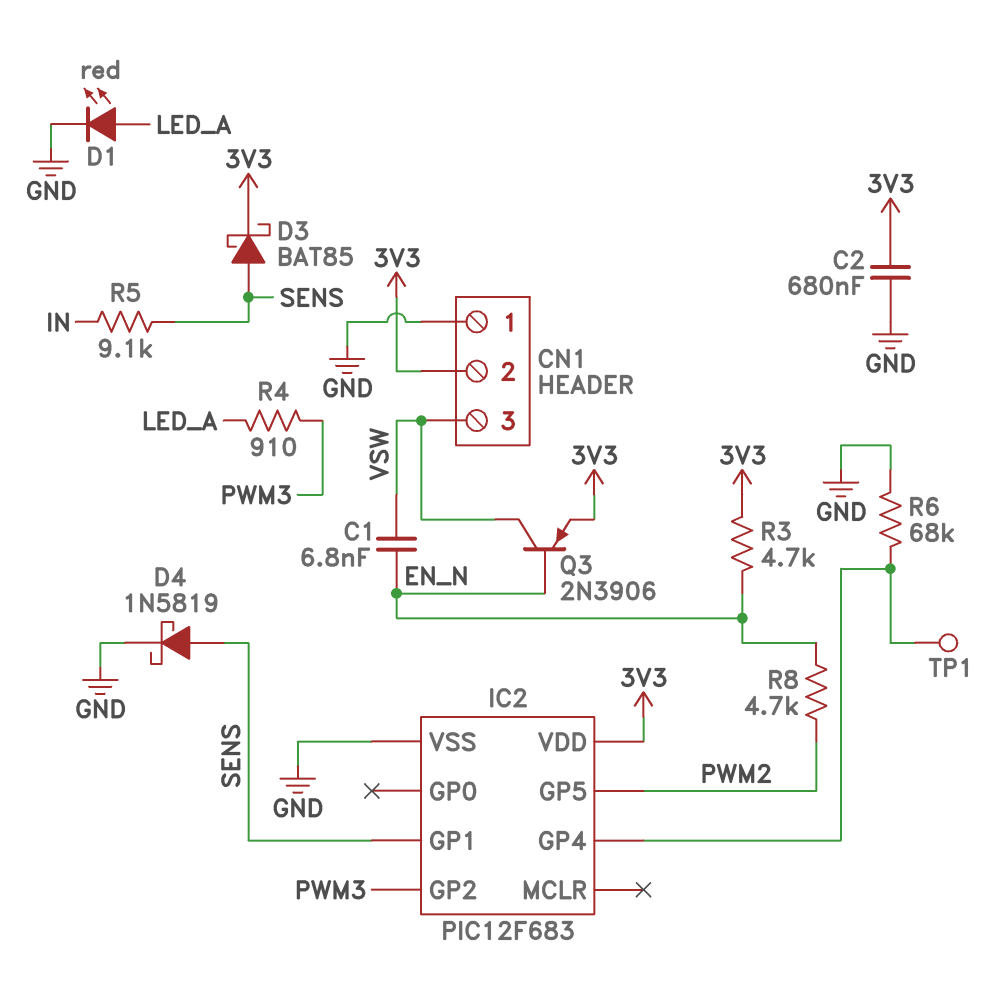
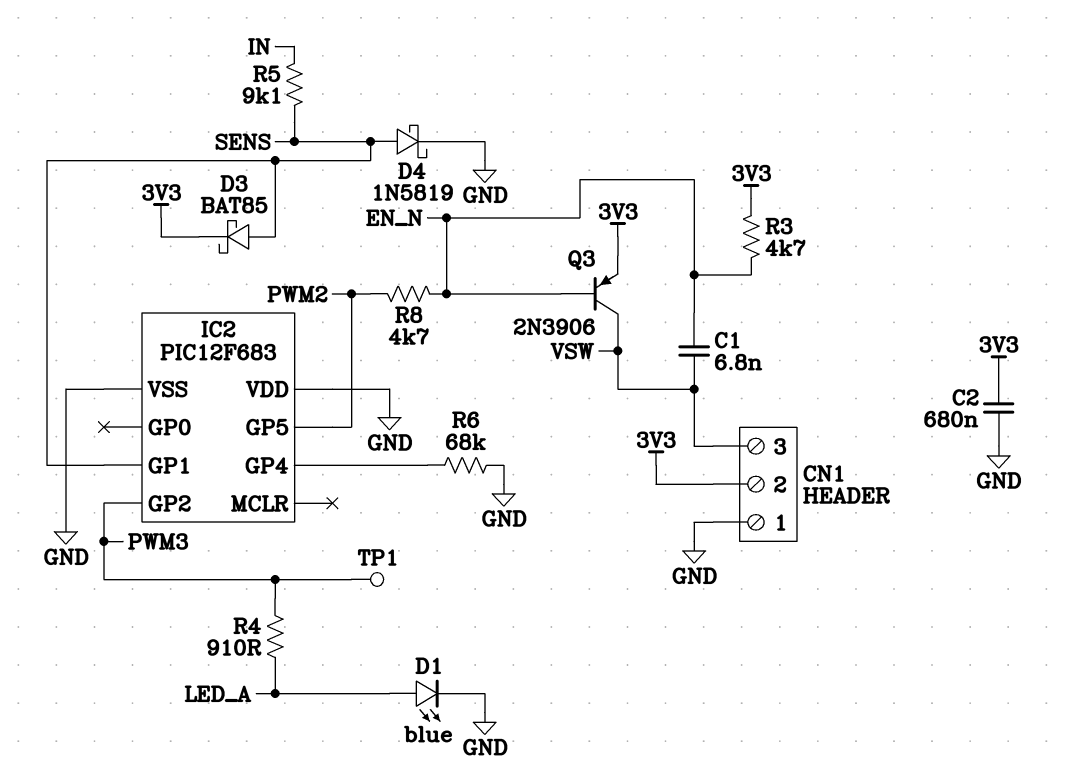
D1: LED red (A LED_A, K GND) -> LED blue (A LED_A, K GND)
IC2 pin VDD: 3V3 -> GND
TP1: test point (IC2/GP4) -> test point (PWM3)

